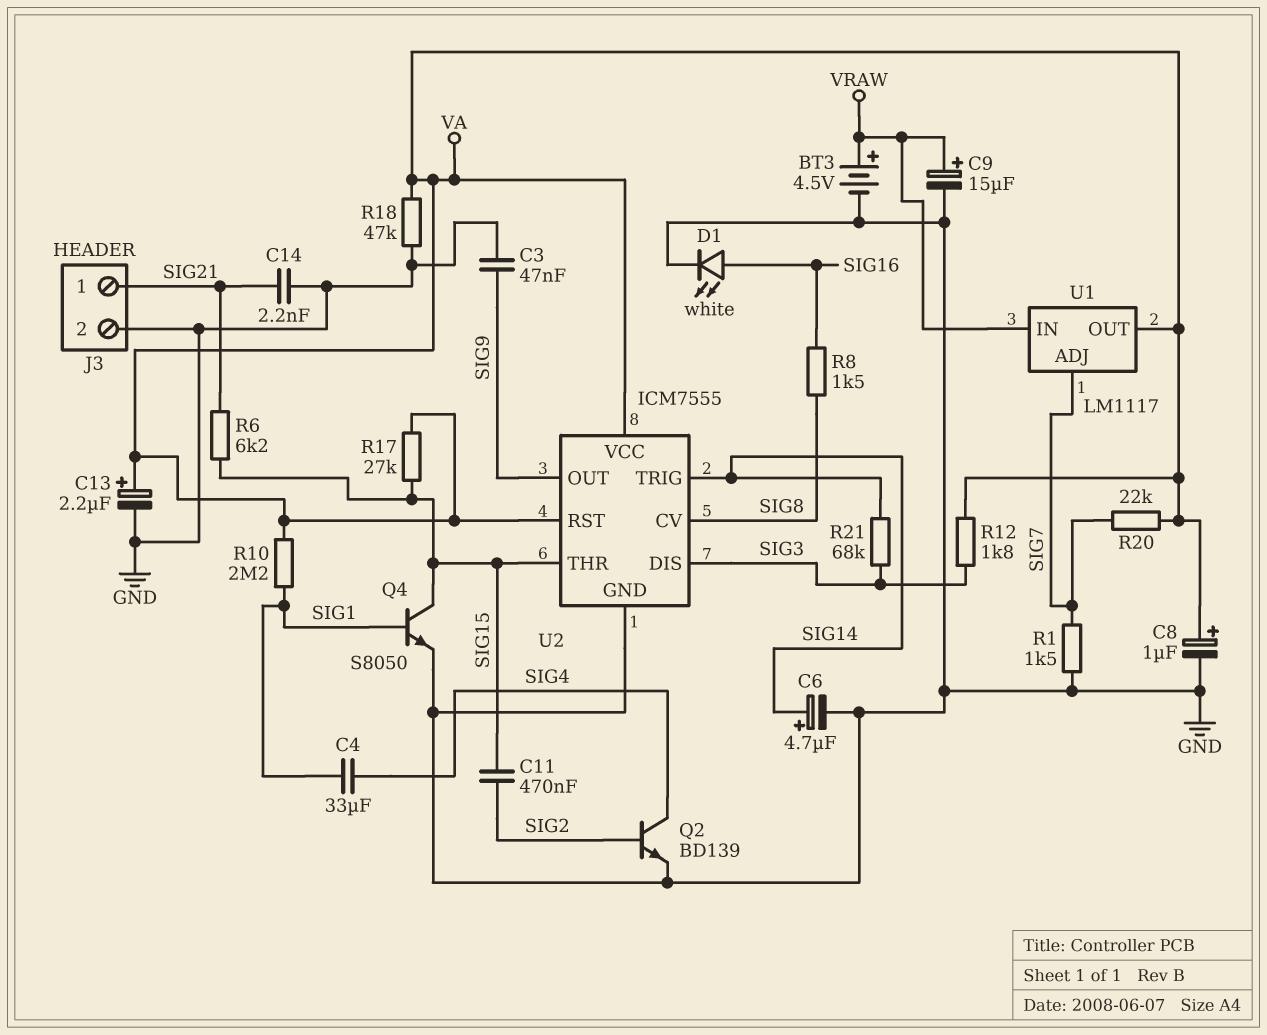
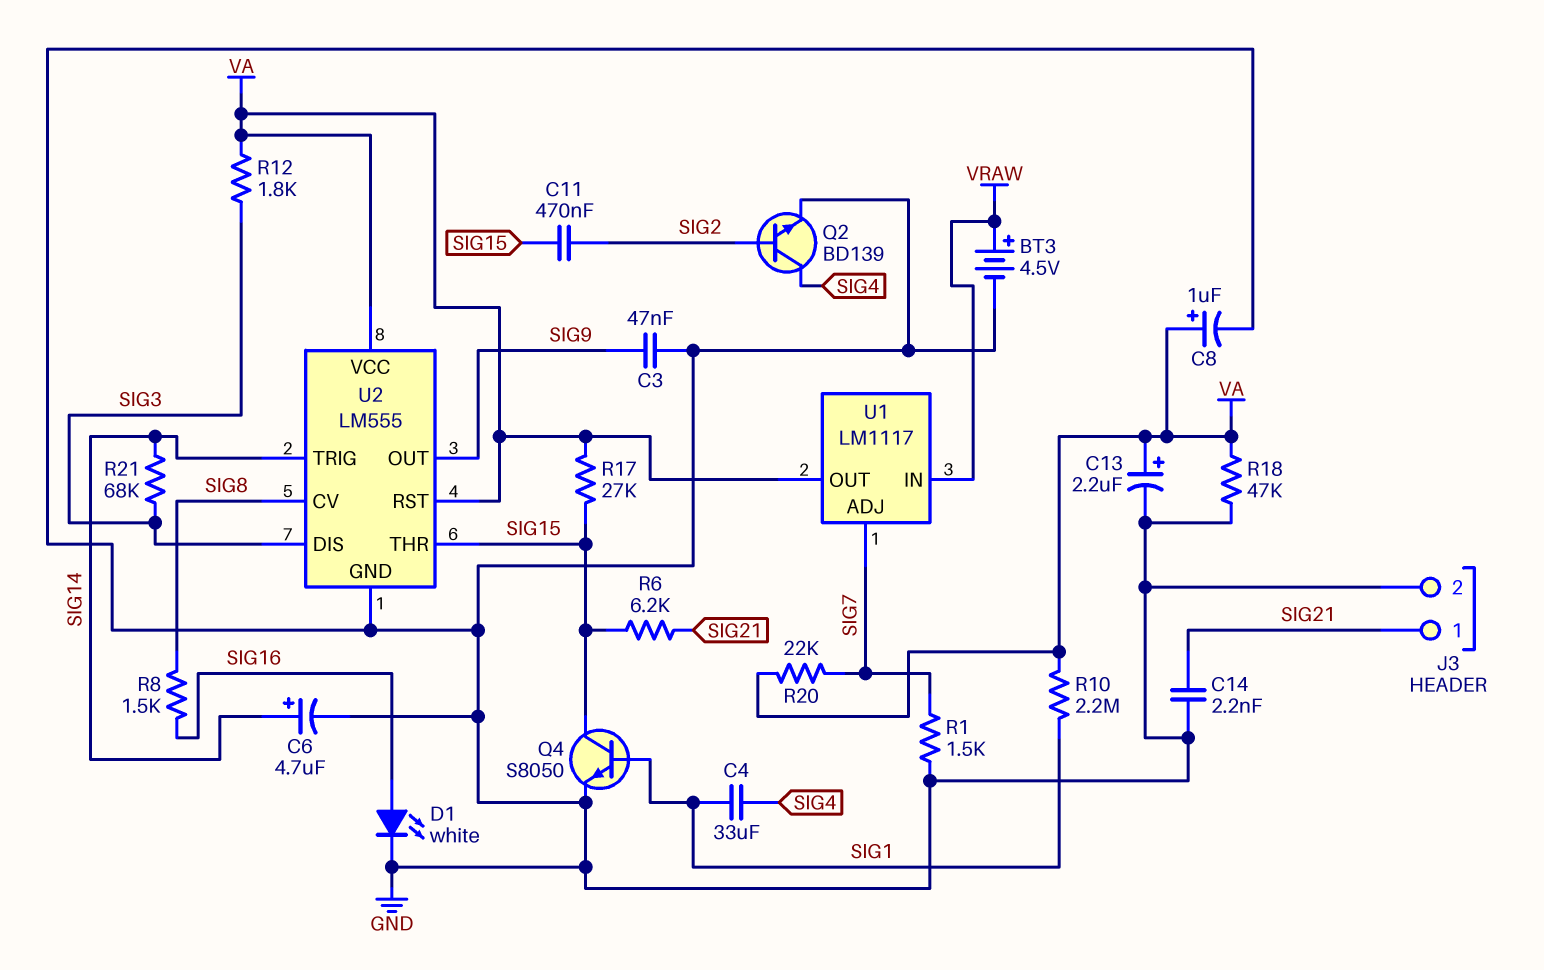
C9: 15uF (plus VRAW, minus GND) -> none
U2: ICM7555 -> LM555

